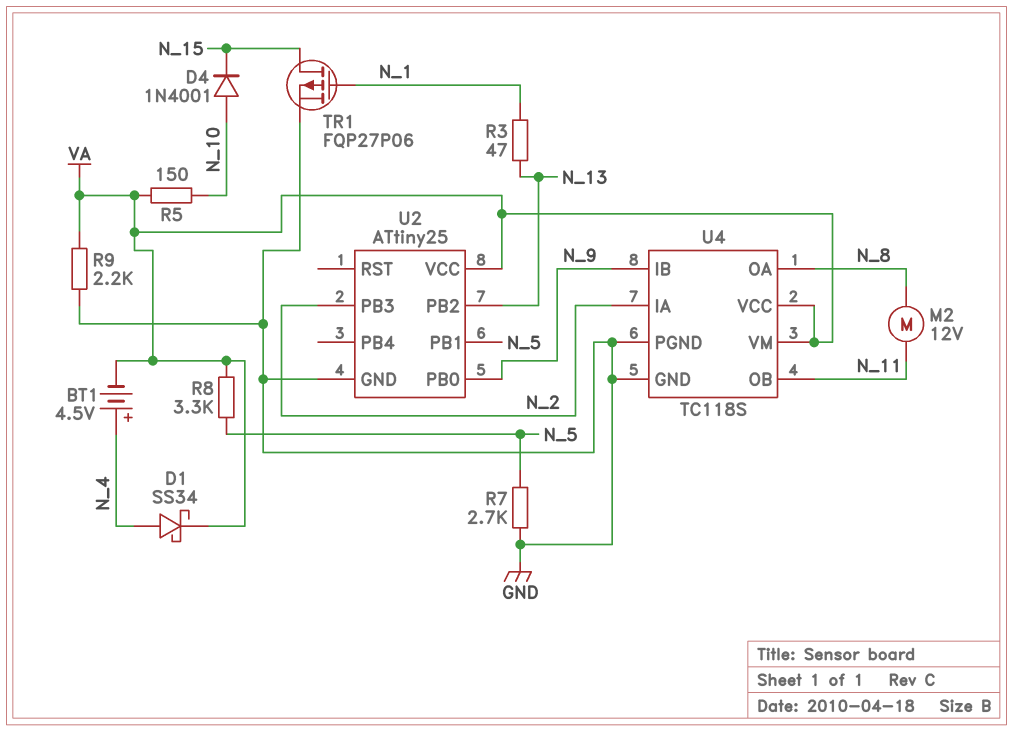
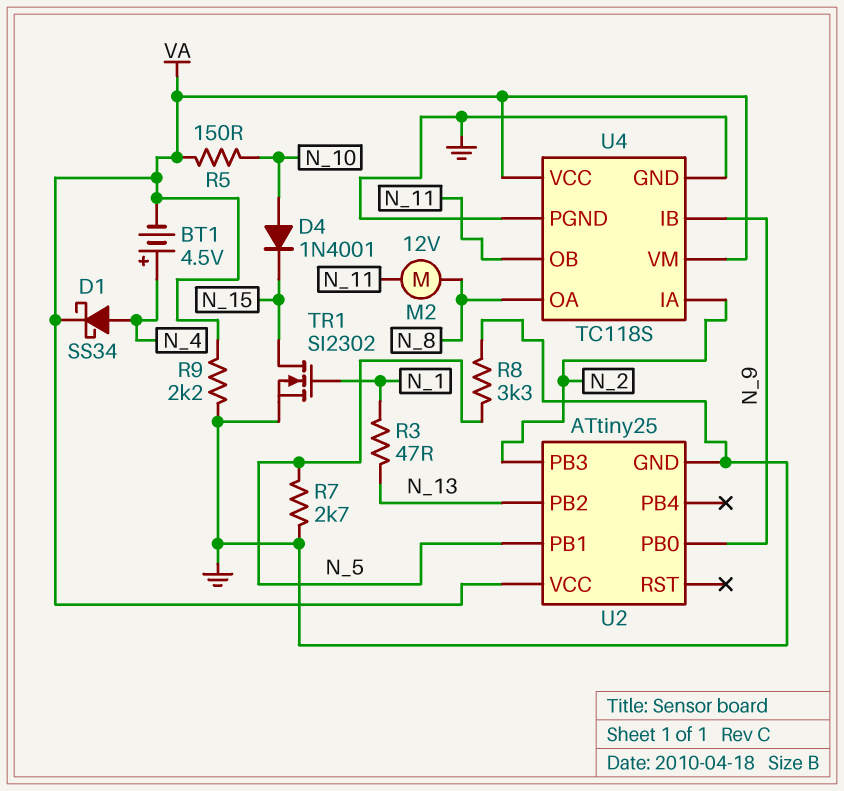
R8: 3.3k (N_5, VA) -> 3.3k (GND, N_5)
TR1: PMOS FQP27P06 (G N_1, D N_15, S GND) -> NMOS SI2302 (G N_1, D N_15, S GND)

